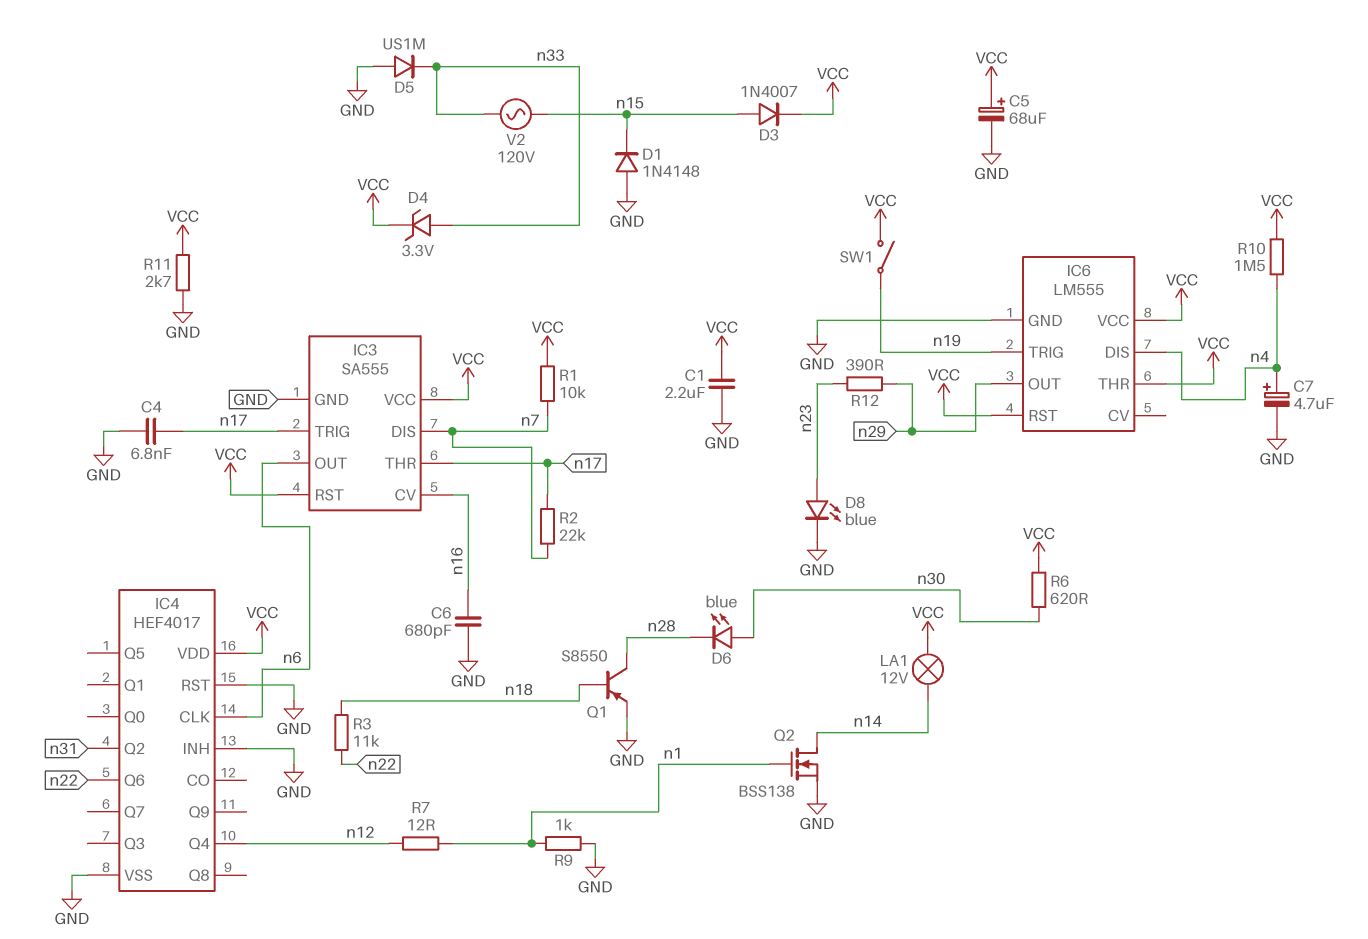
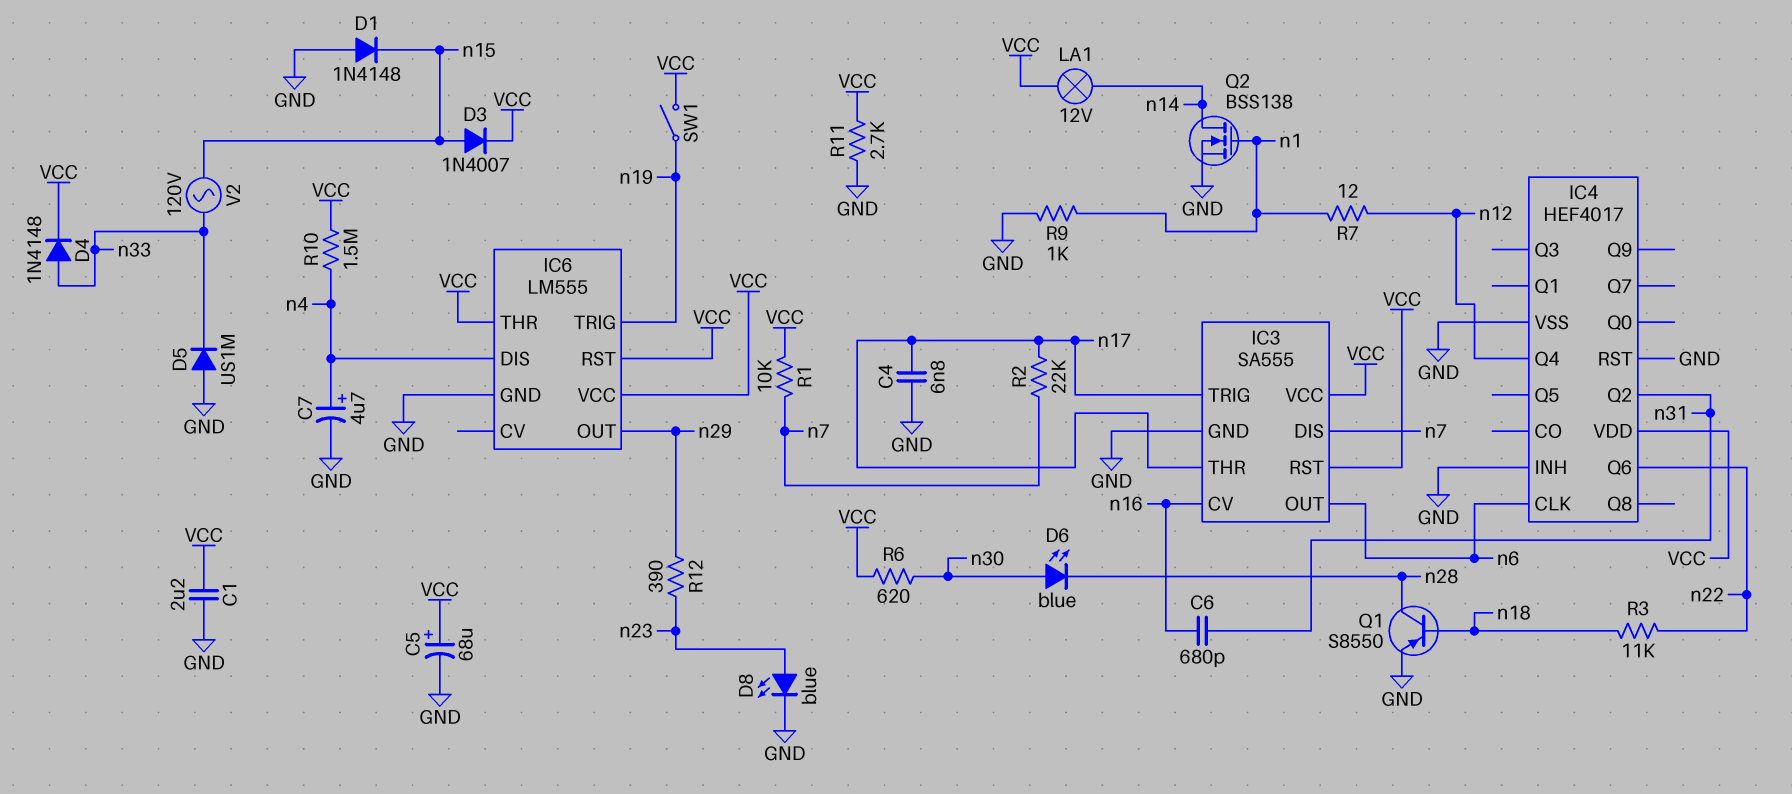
C6: 680pF (GND, n16) -> 680pF (n16, n31)
D4: zener 3.3V (A n33, K VCC) -> diode 1N4148 (A n33, K VCC)

